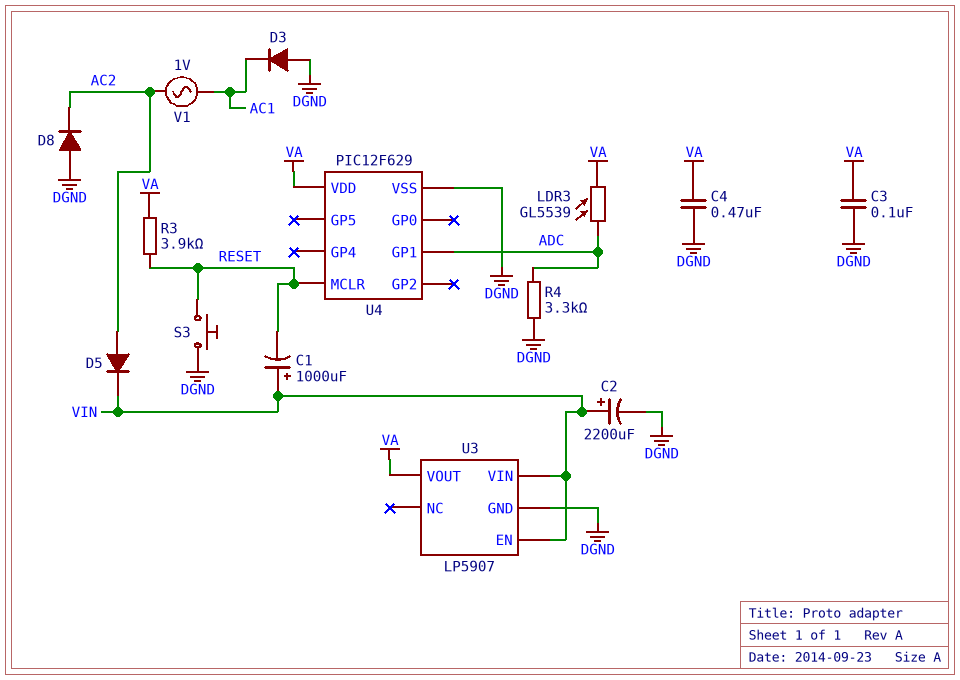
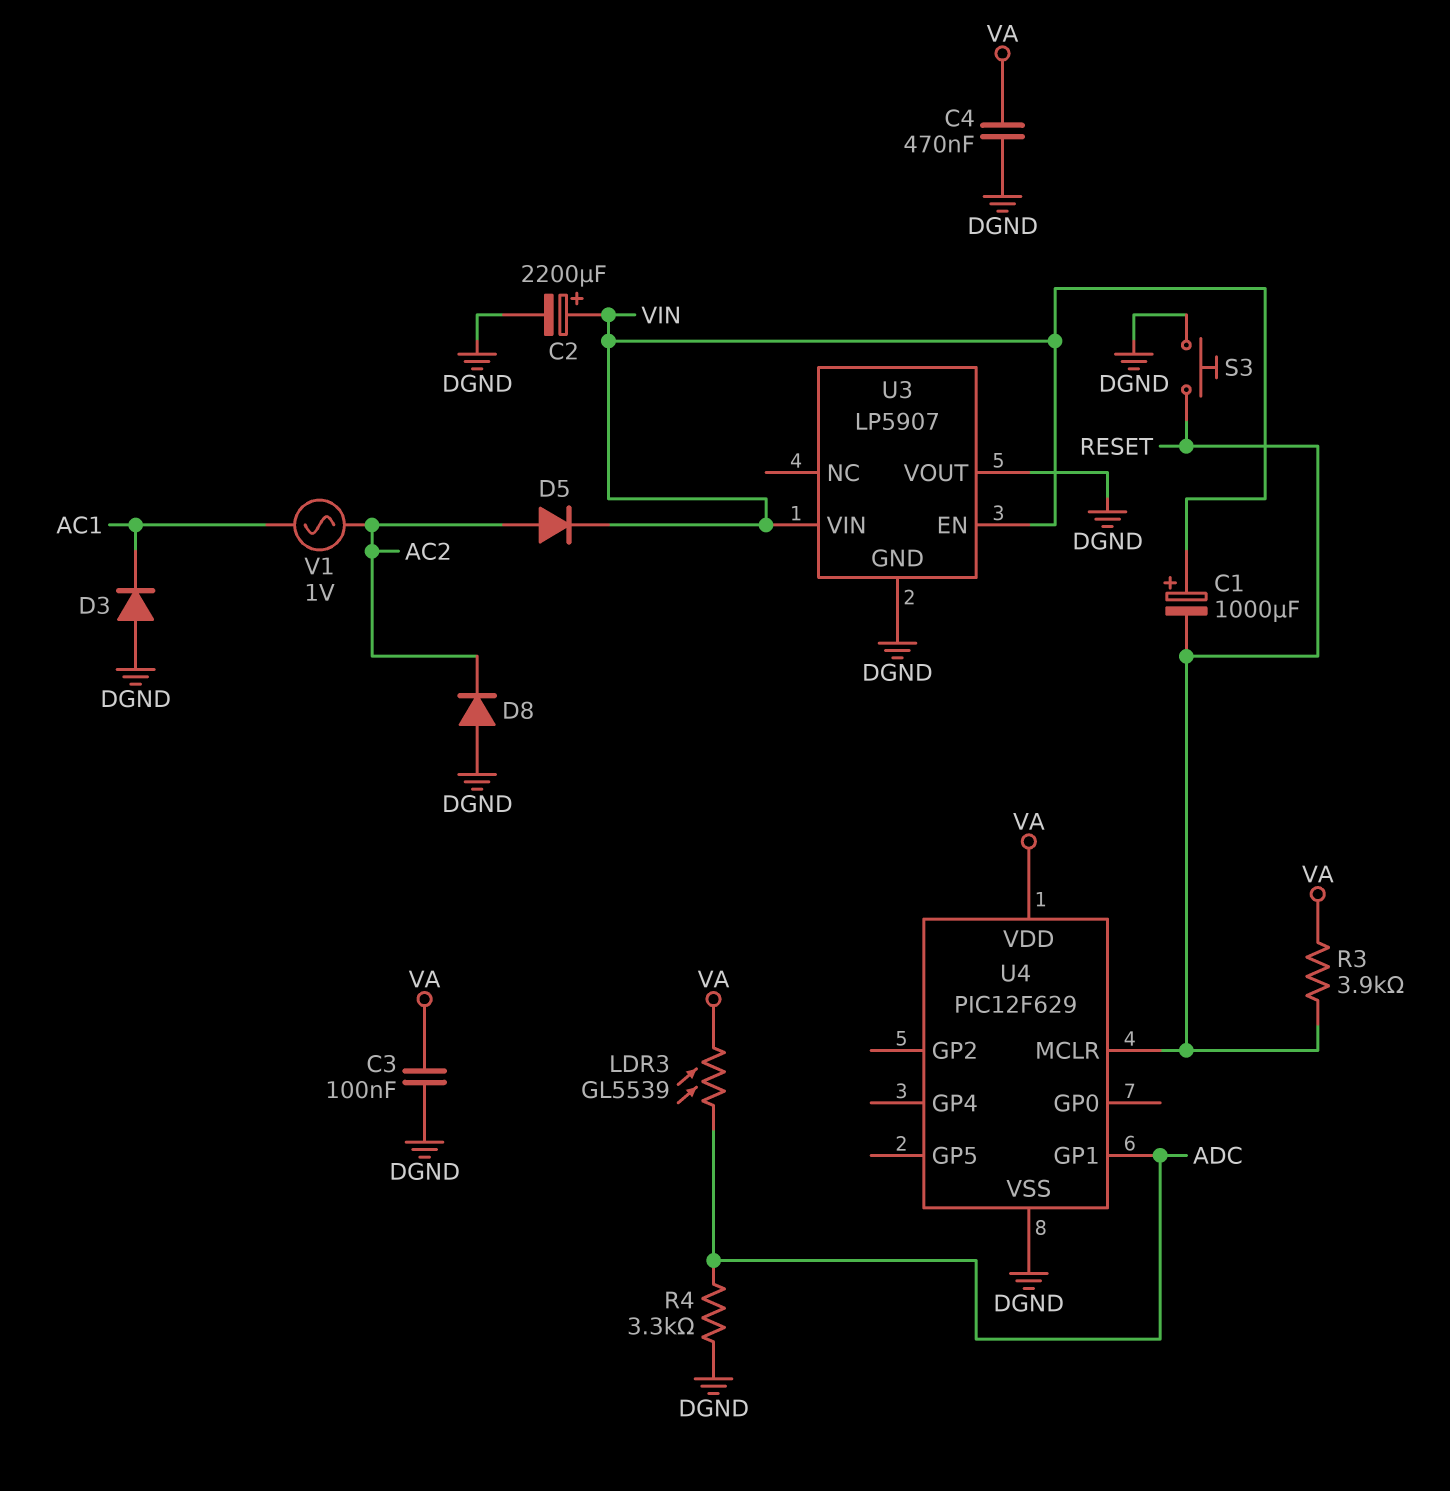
U3 pin VOUT: VA -> DGND

